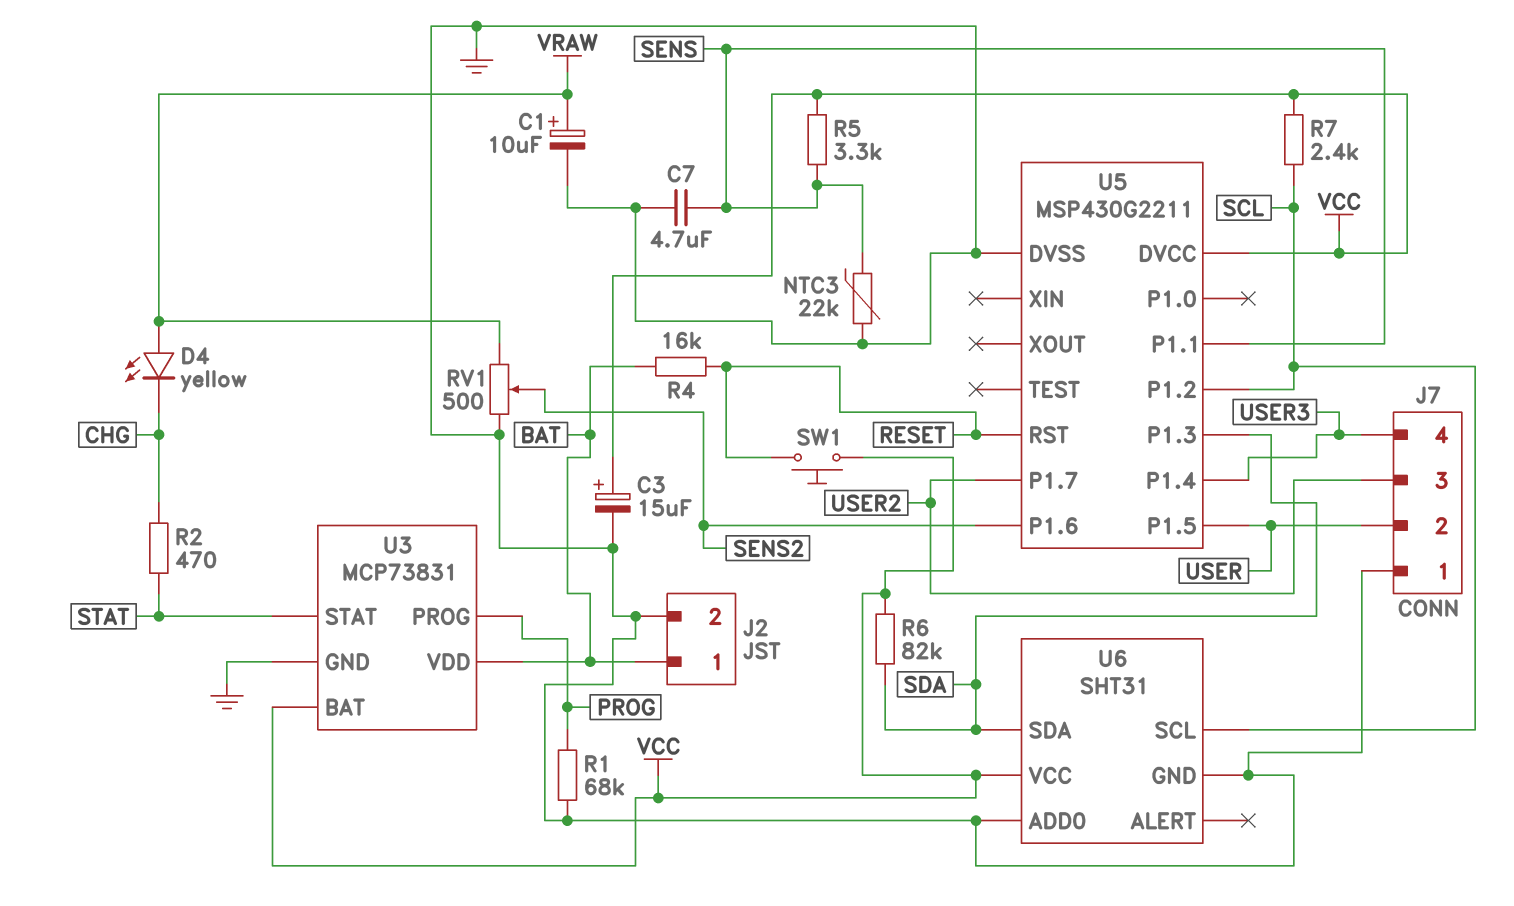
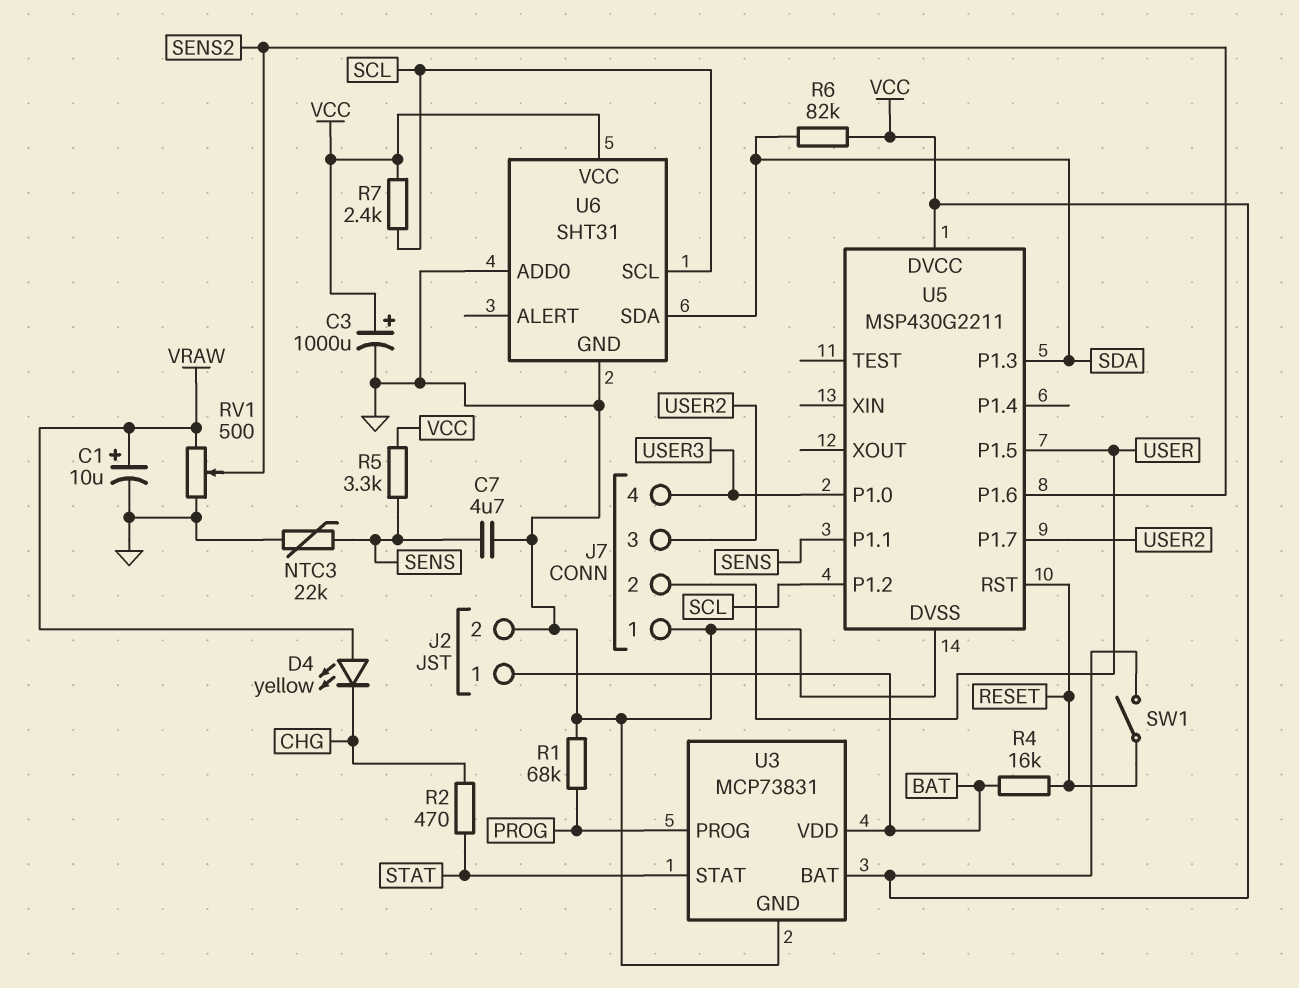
C3: 15uF (plus VCC, minus GND) -> 1000uF (plus VCC, minus GND)
SW1: button (RESET, VCC) -> switch (RESET, VCC)
U5 pin P1.0: none -> USER3
U5 pin P1.4: USER3 -> none

